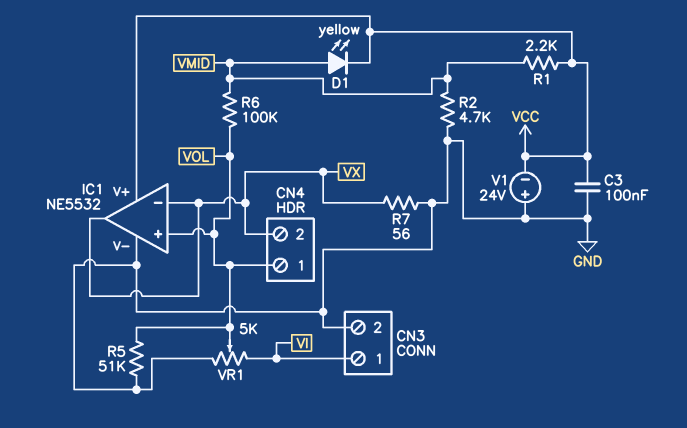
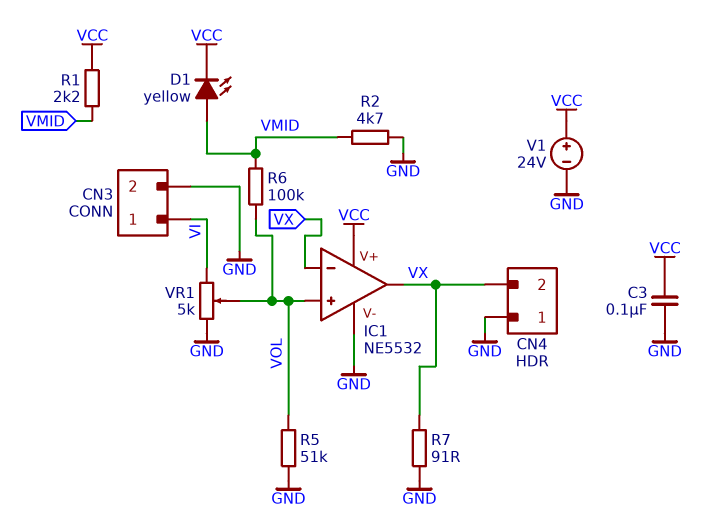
CN4 pin 1: VOL -> GND
R7: 56 (GND, VX) -> 91 (GND, VX)
V1: 24V (plus GND, minus VCC) -> 24V (plus VCC, minus GND)

